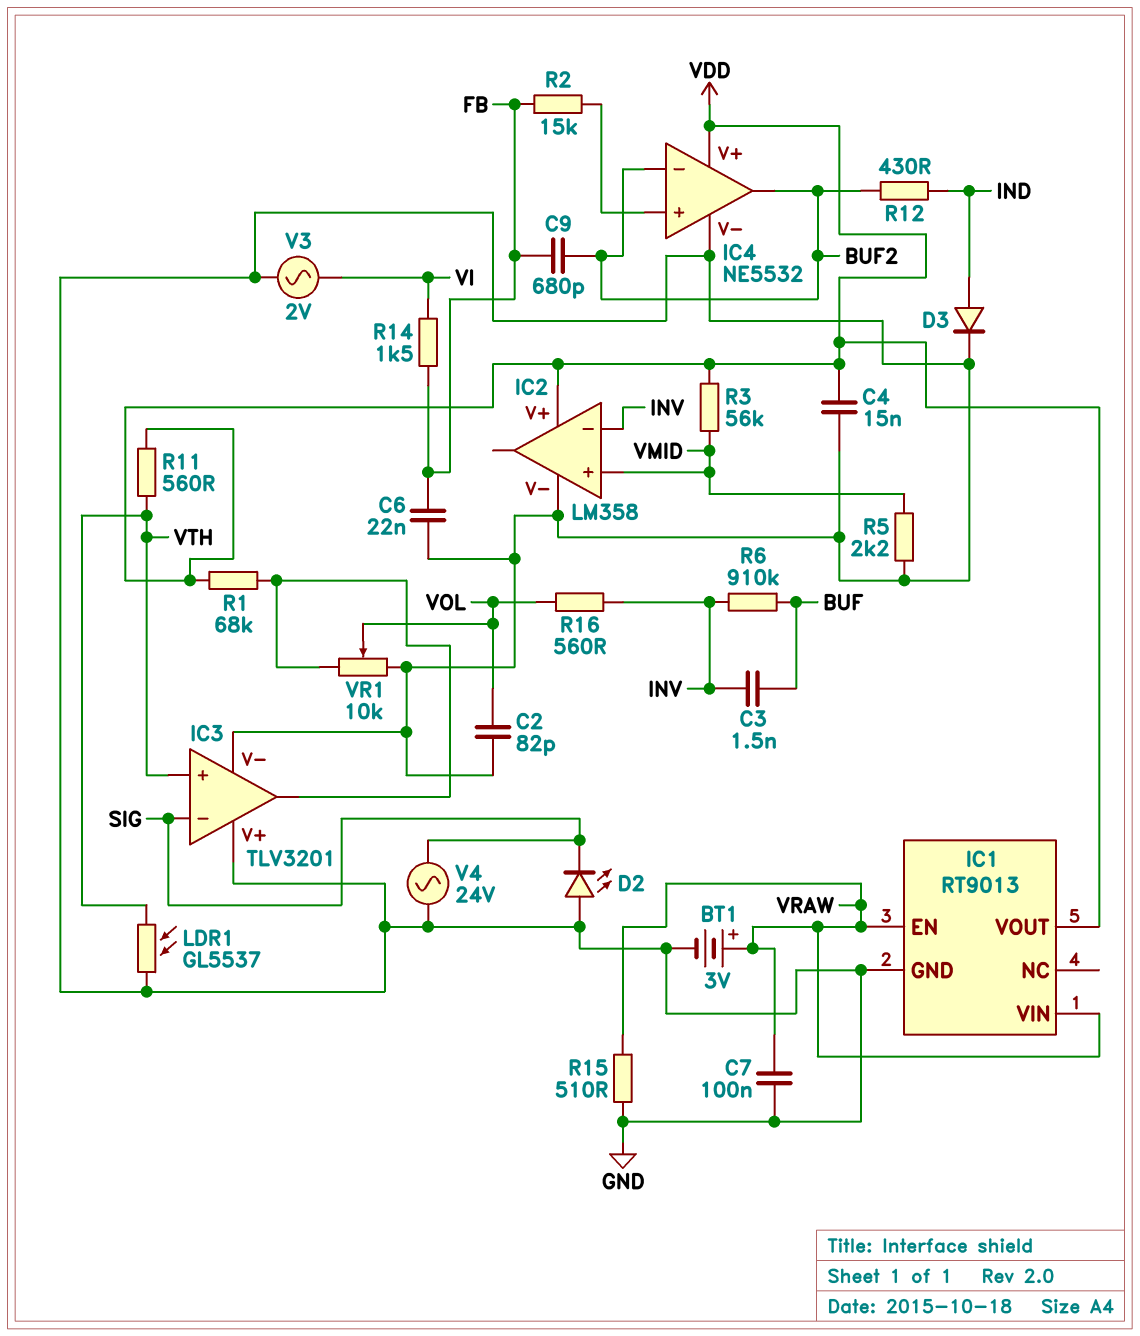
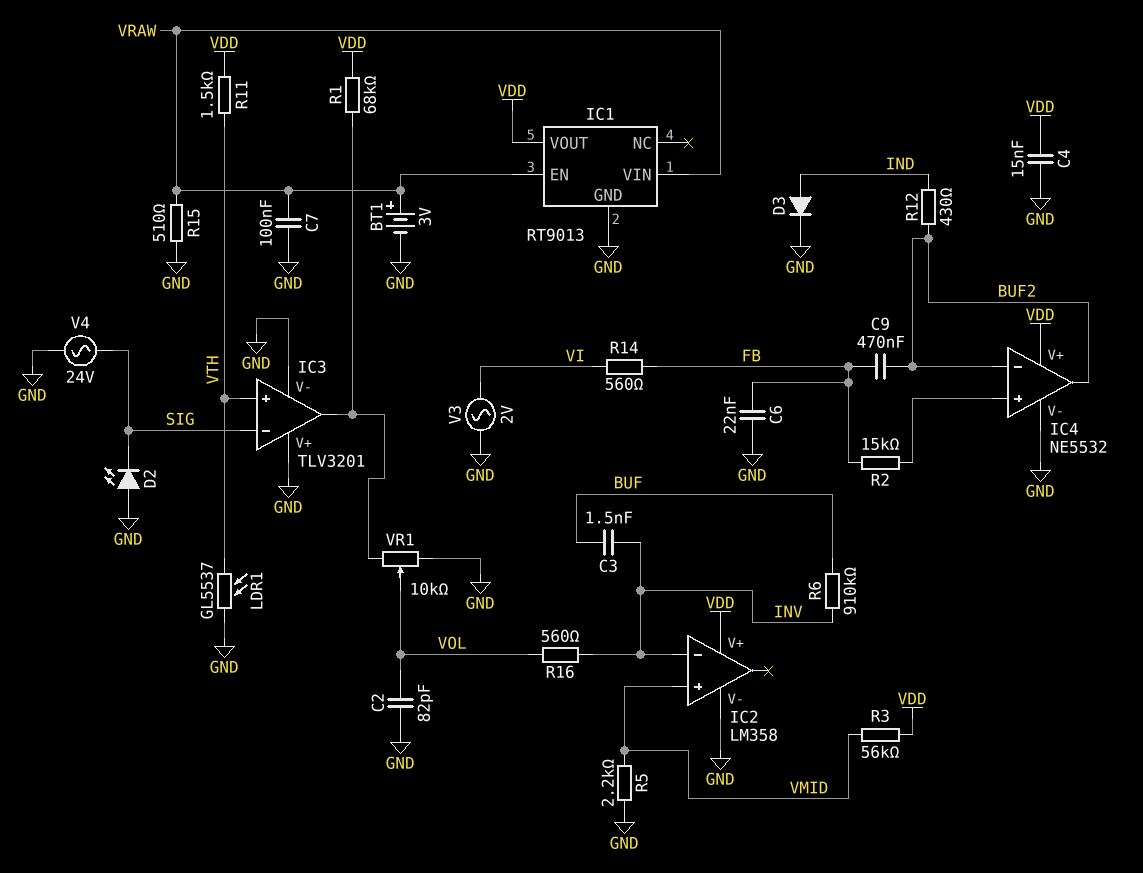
C9: 680pF (BUF2, FB) -> 470nF (BUF2, FB)
R11: 560 (VDD, VTH) -> 1.5k (VDD, VTH)
R14: 1.5k (FB, VI) -> 560 (FB, VI)

